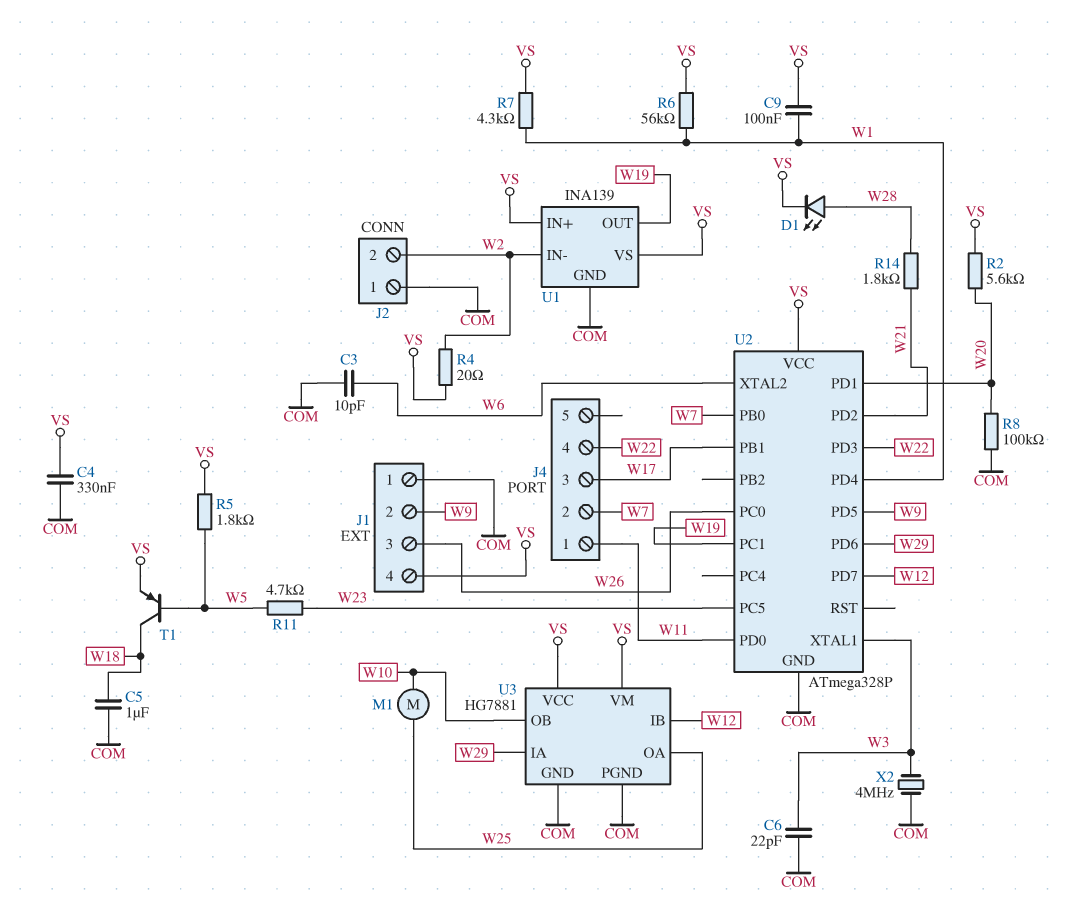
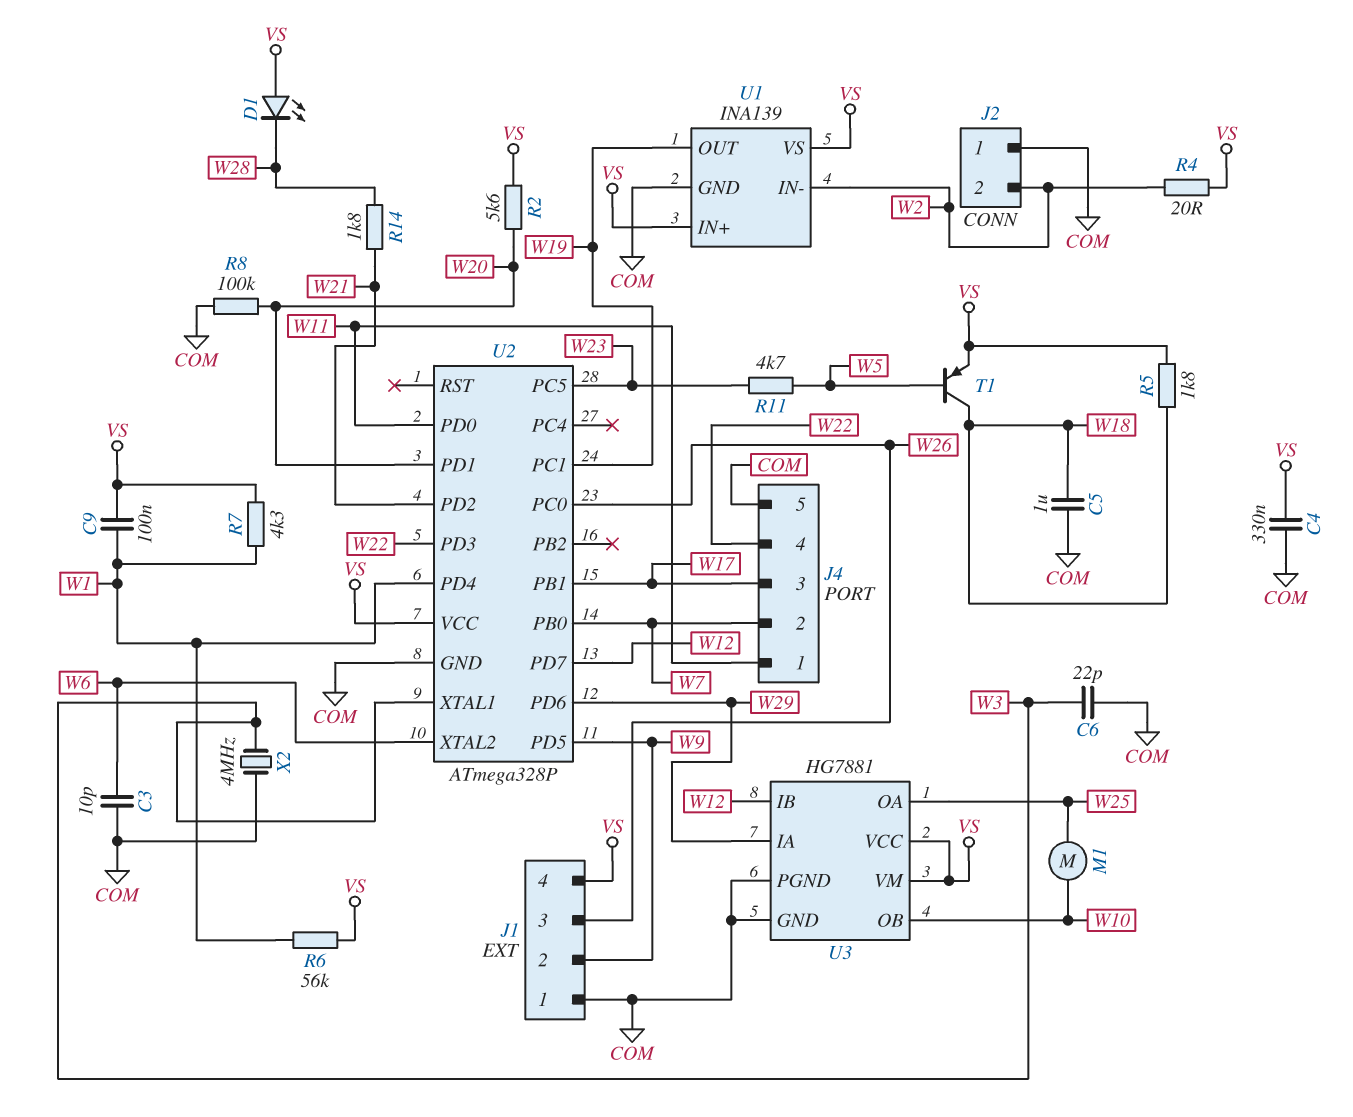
D1: LED (A W28, K VS) -> LED (A VS, K W28)
J4 pin 5: none -> COM
R5: 1.8k (VS, W5) -> 1.8k (VS, W18)

